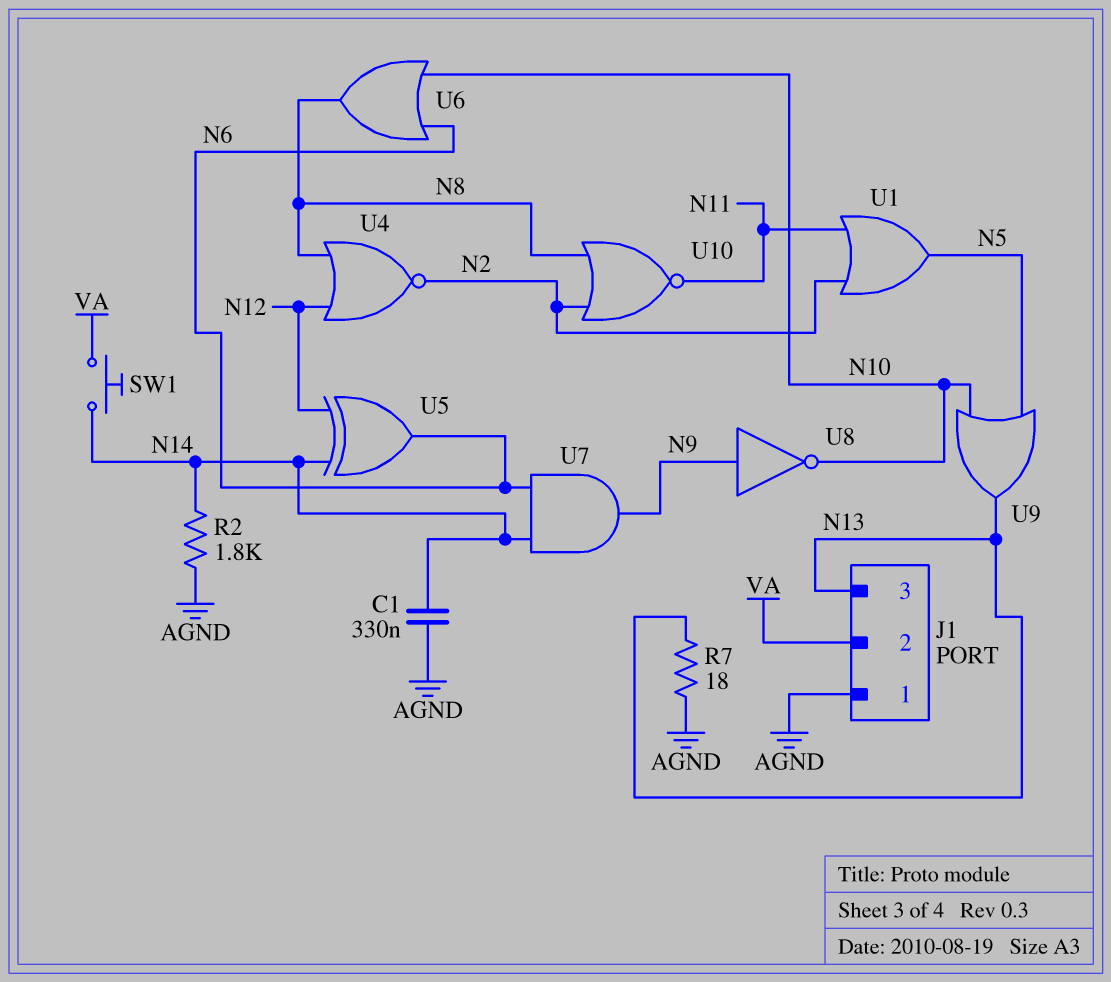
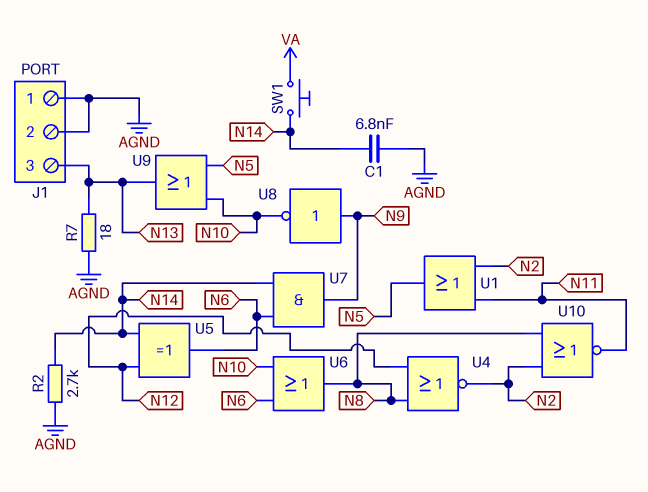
C1: 330nF (AGND, N14) -> 6.8nF (AGND, N14)
J1 pin 2: VA -> AGND
R2: 1.8k (AGND, N14) -> 2.7k (AGND, N14)

